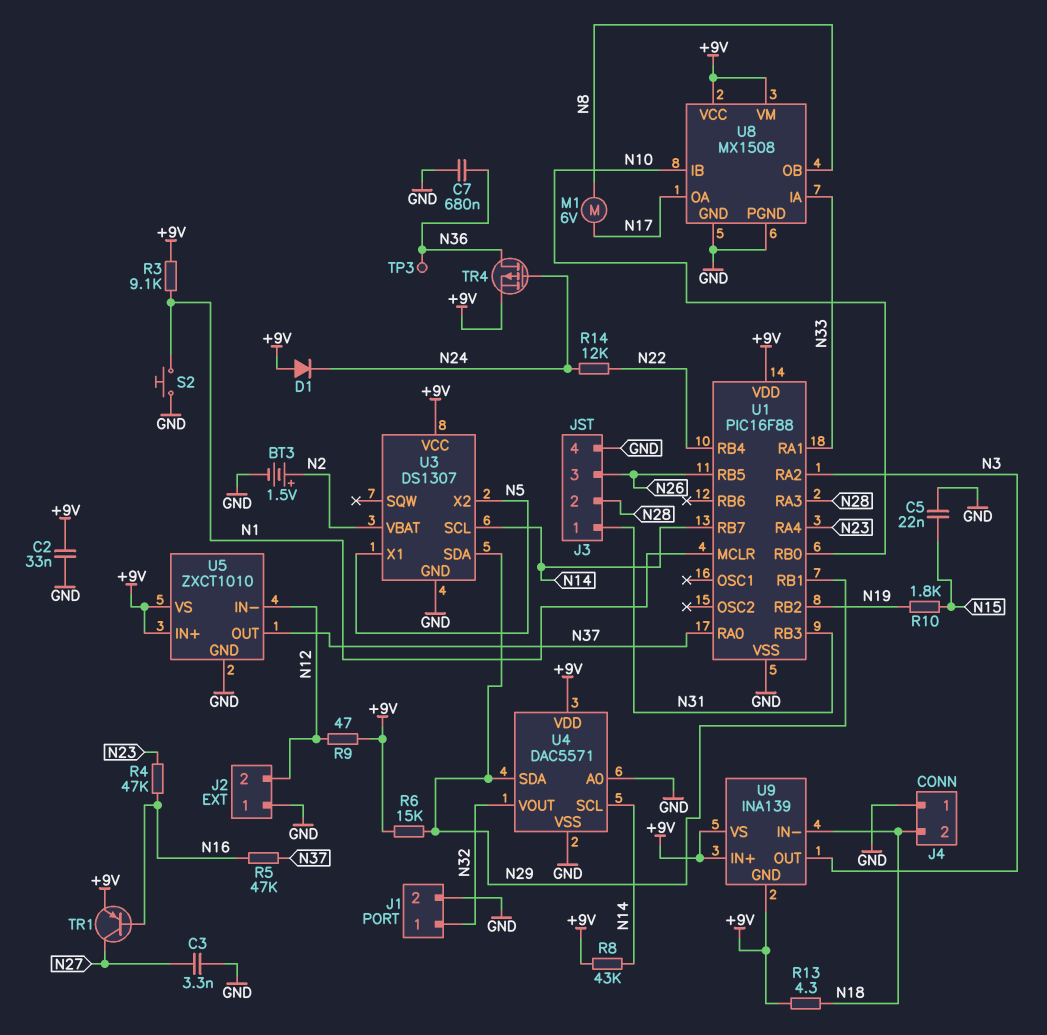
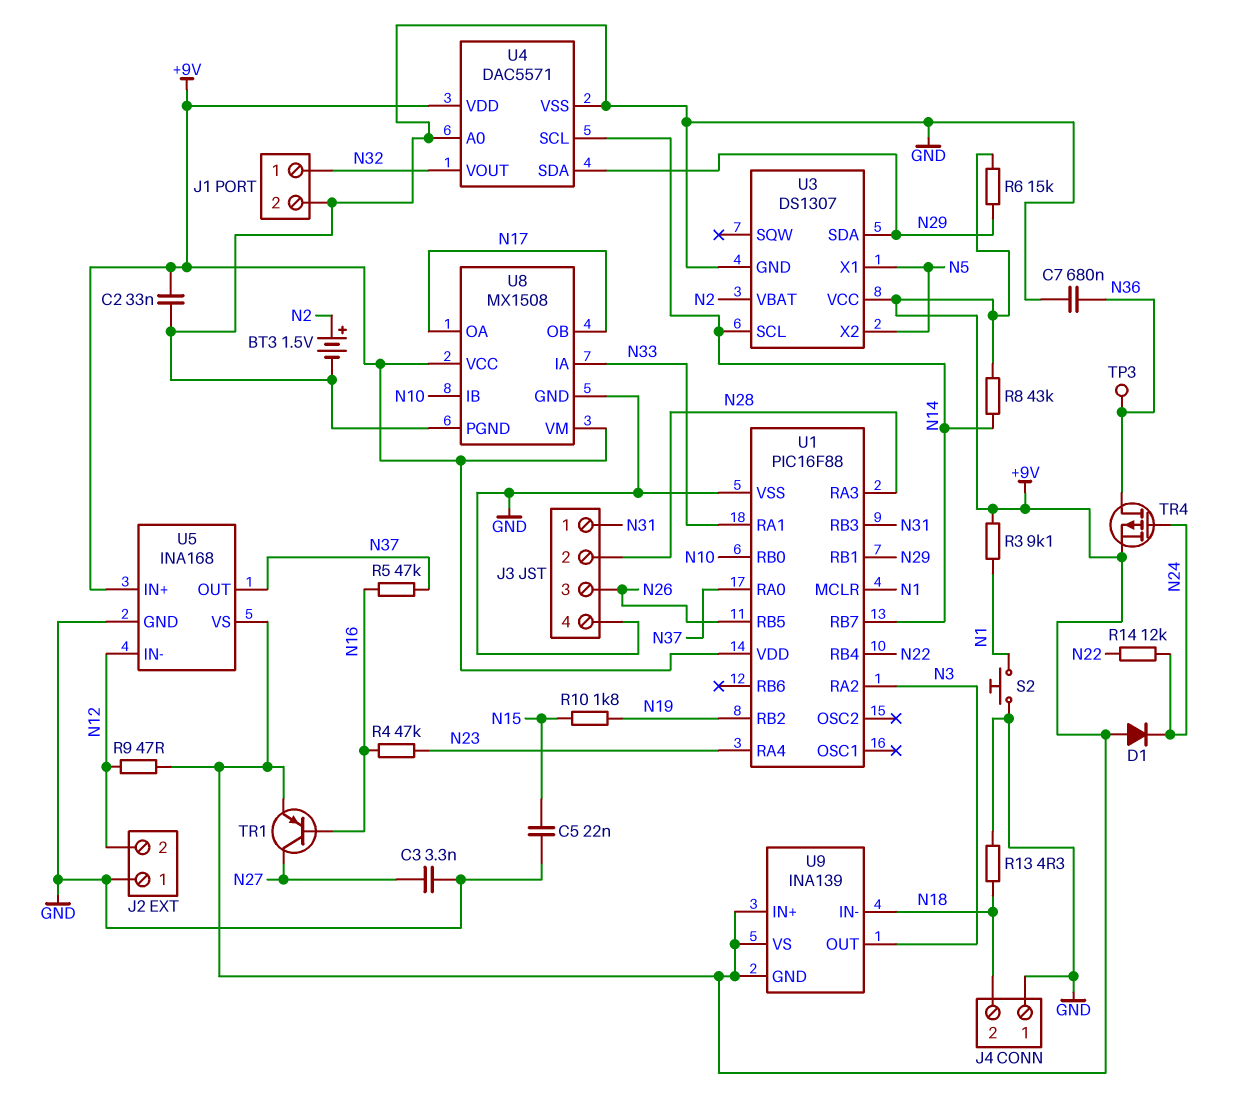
M1: motor 6V (N8, N17) -> none
R13: 4.3 (+9V, N18) -> 4.3 (GND, N18)
U5: ZXCT1010 -> INA168
U8 pin OB: N8 -> N17

